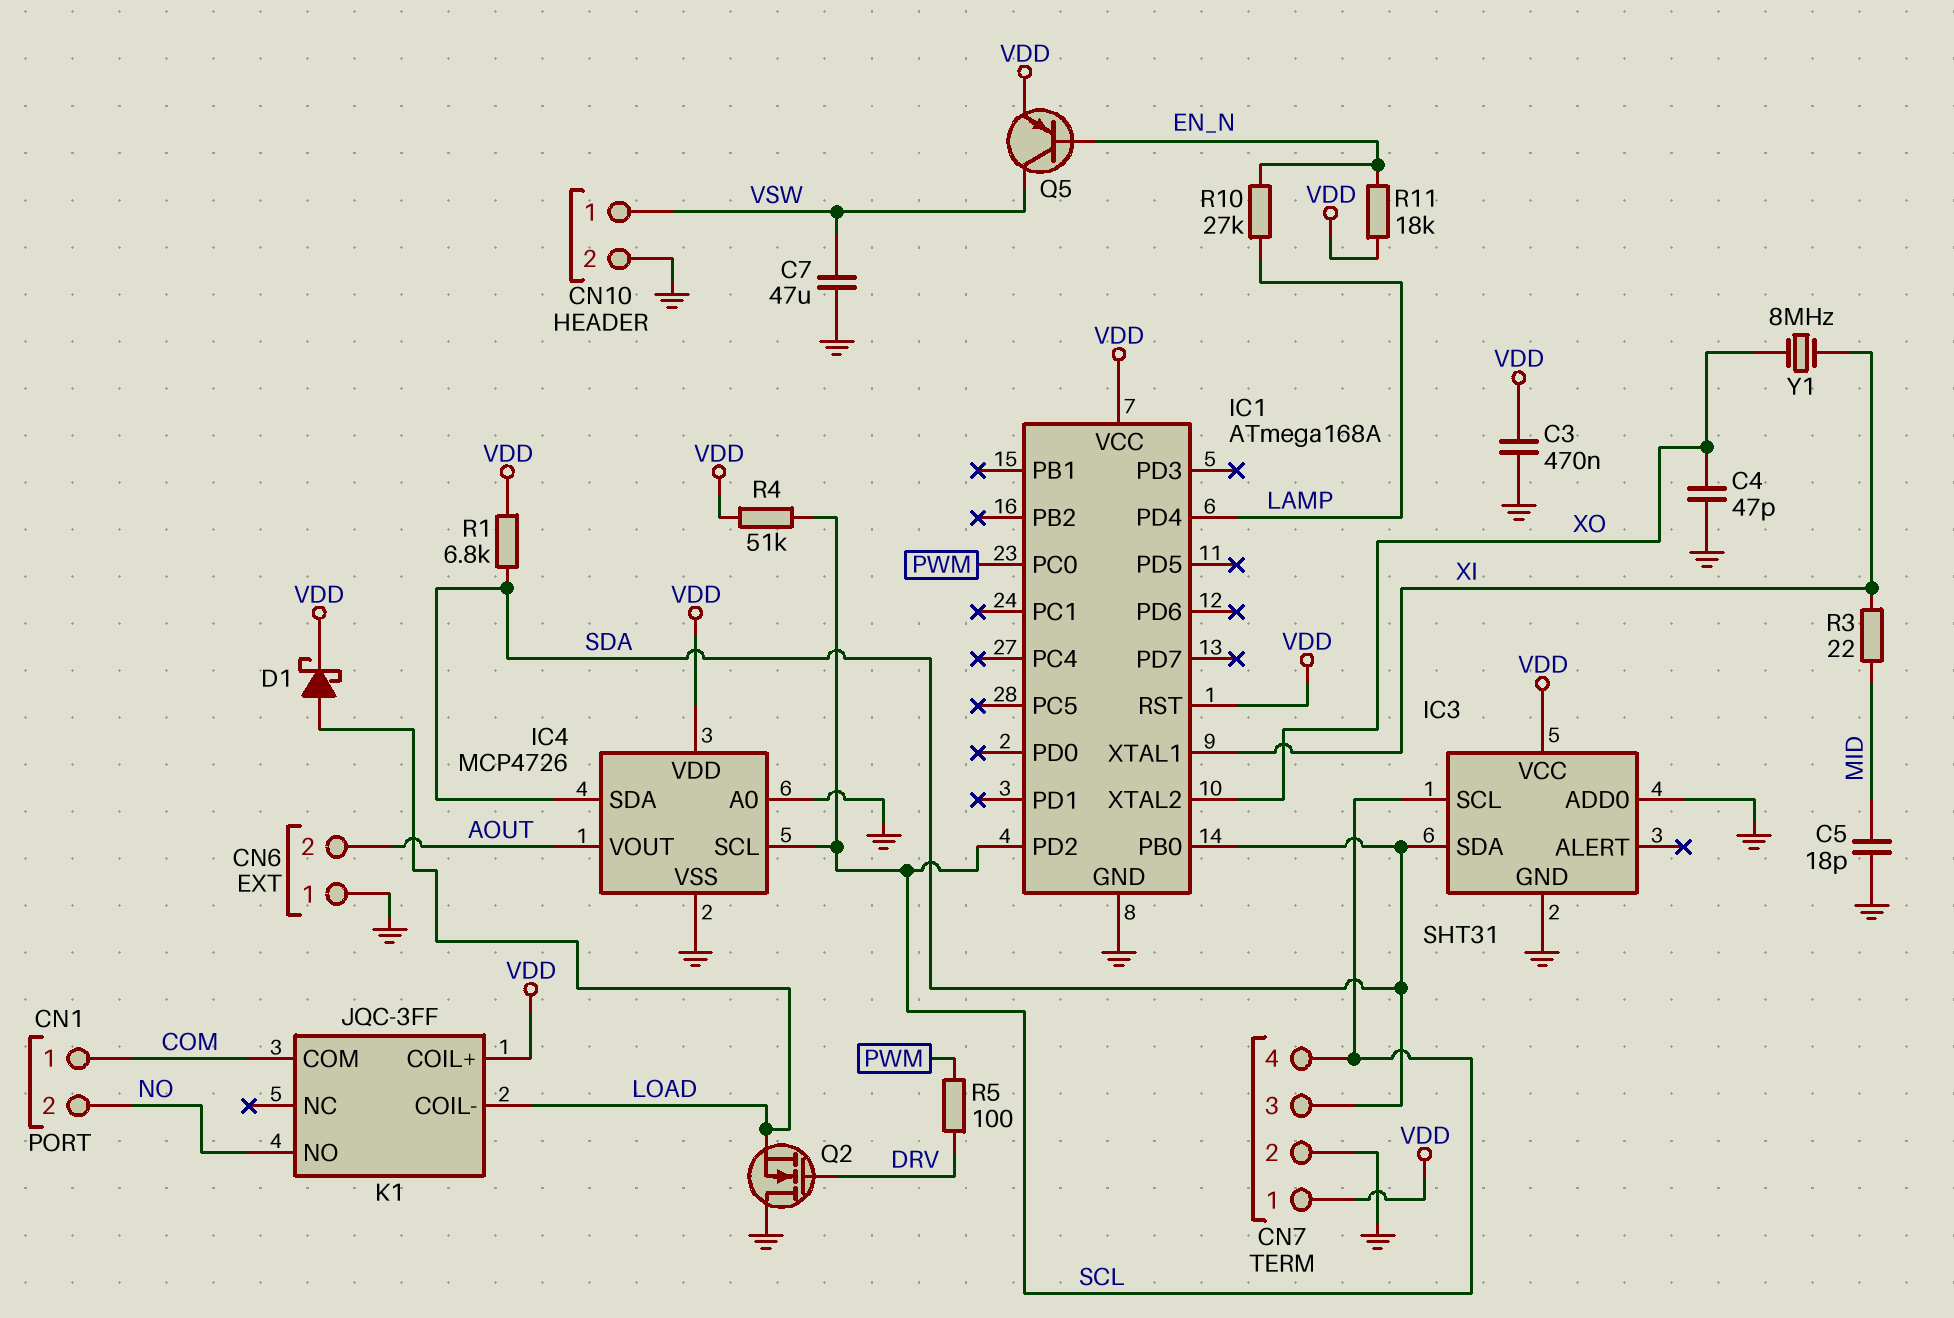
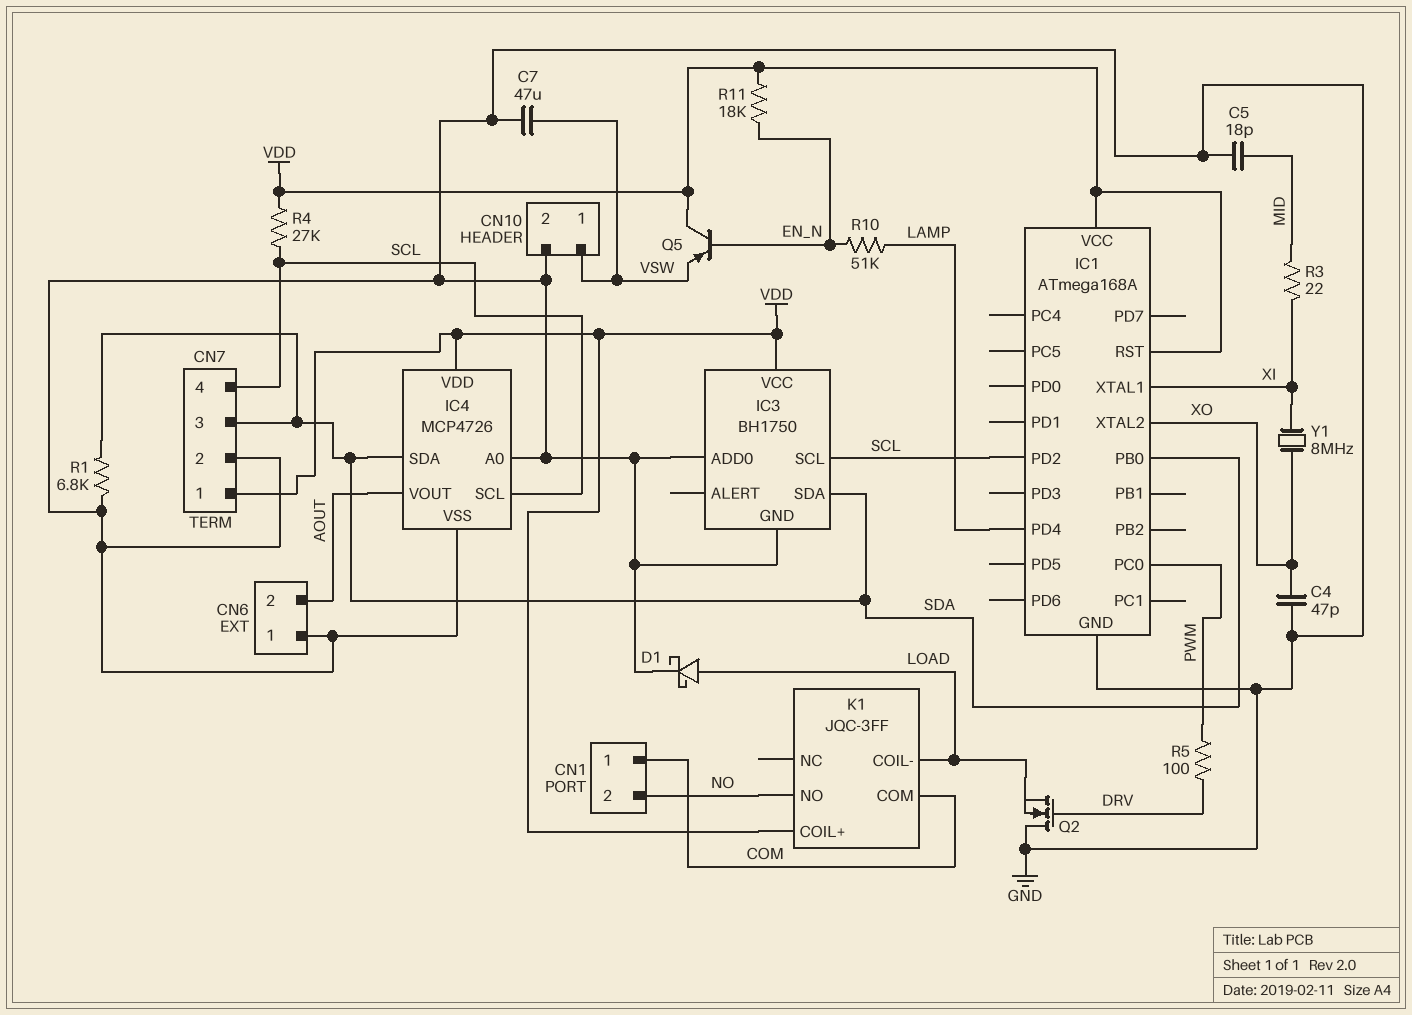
C3: 470nF (GND, VDD) -> none
D1: schottky (A LOAD, K VDD) -> schottky (A LOAD, K GND)
IC3: SHT31 -> BH1750
Q5: PNP (B EN_N, C VSW, E VDD) -> PNP (B EN_N, C VDD, E VSW)
R1: 6.8k (SDA, VDD) -> 6.8k (GND, SDA)
R4: 51k (SCL, VDD) -> 27k (SCL, VDD)
R10: 27k (EN_N, LAMP) -> 51k (EN_N, LAMP)

